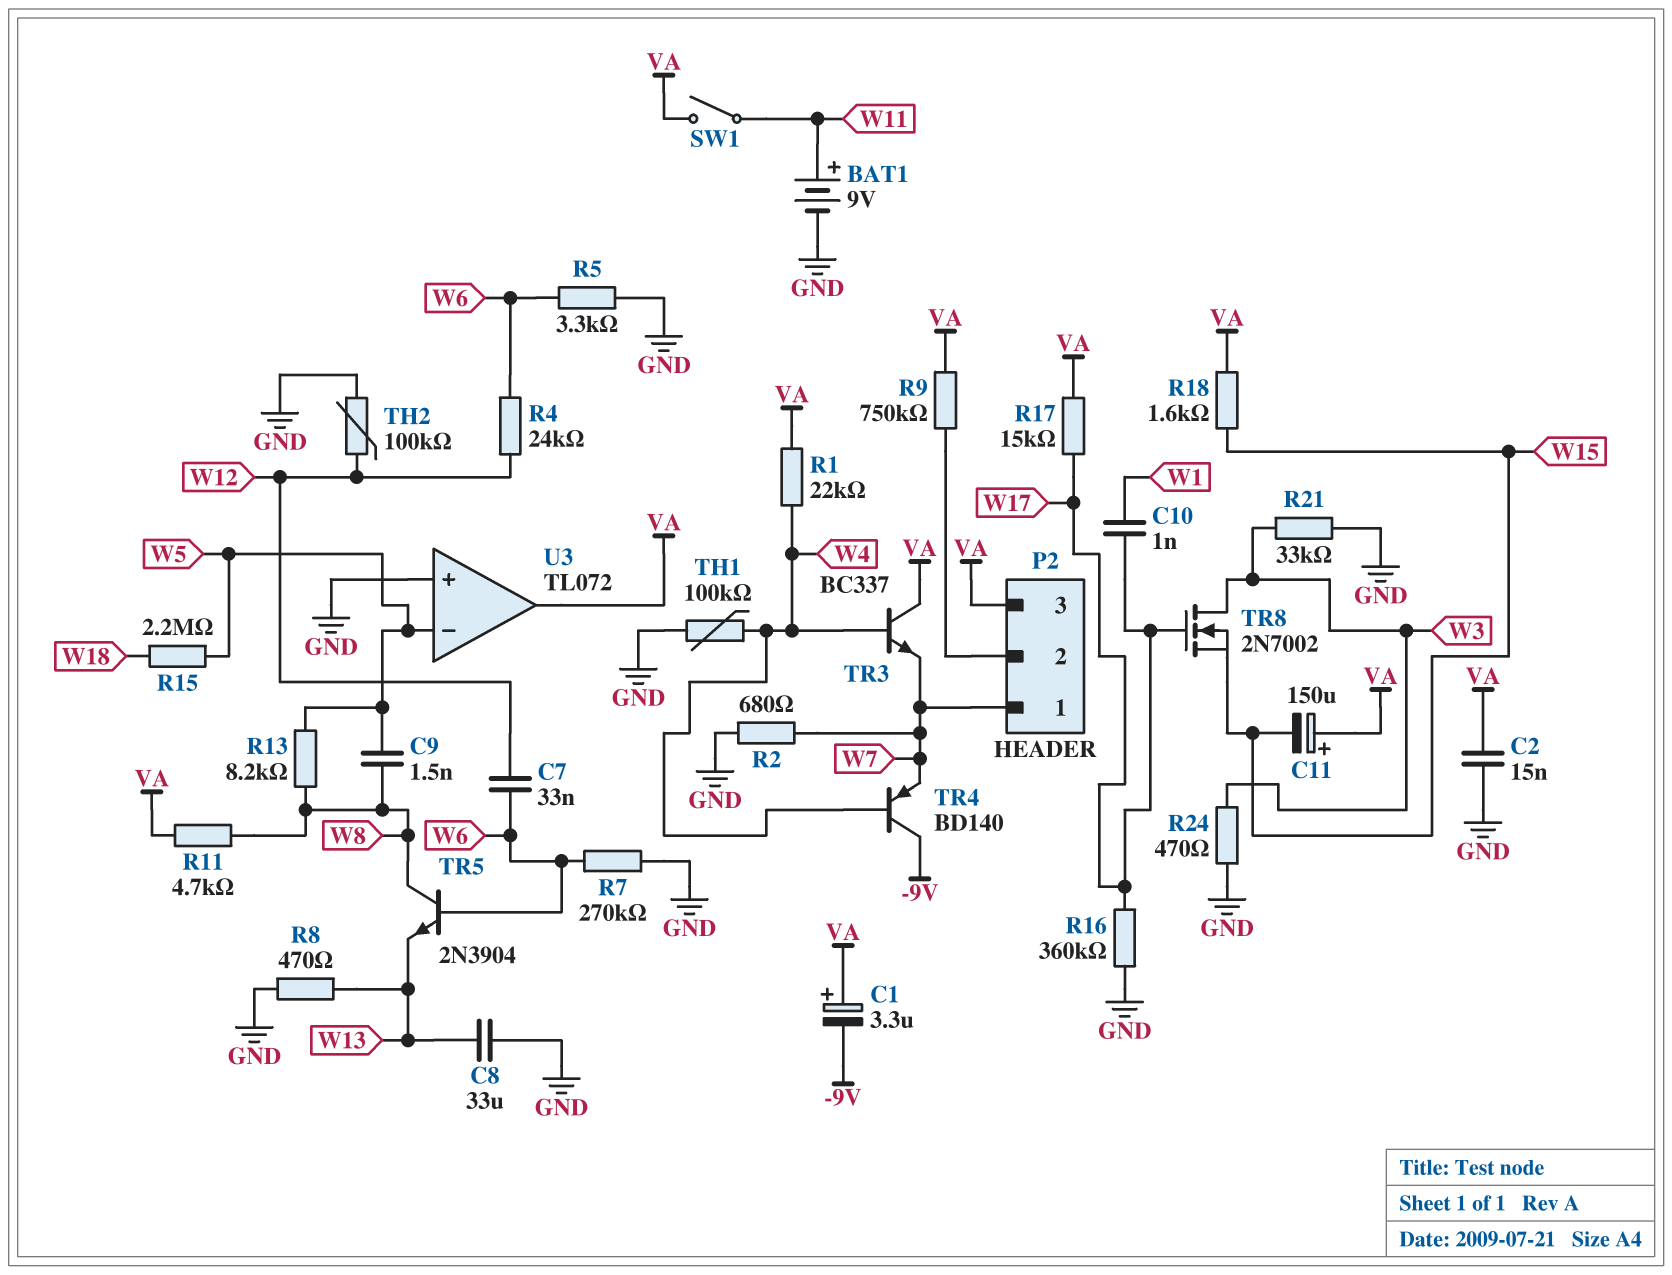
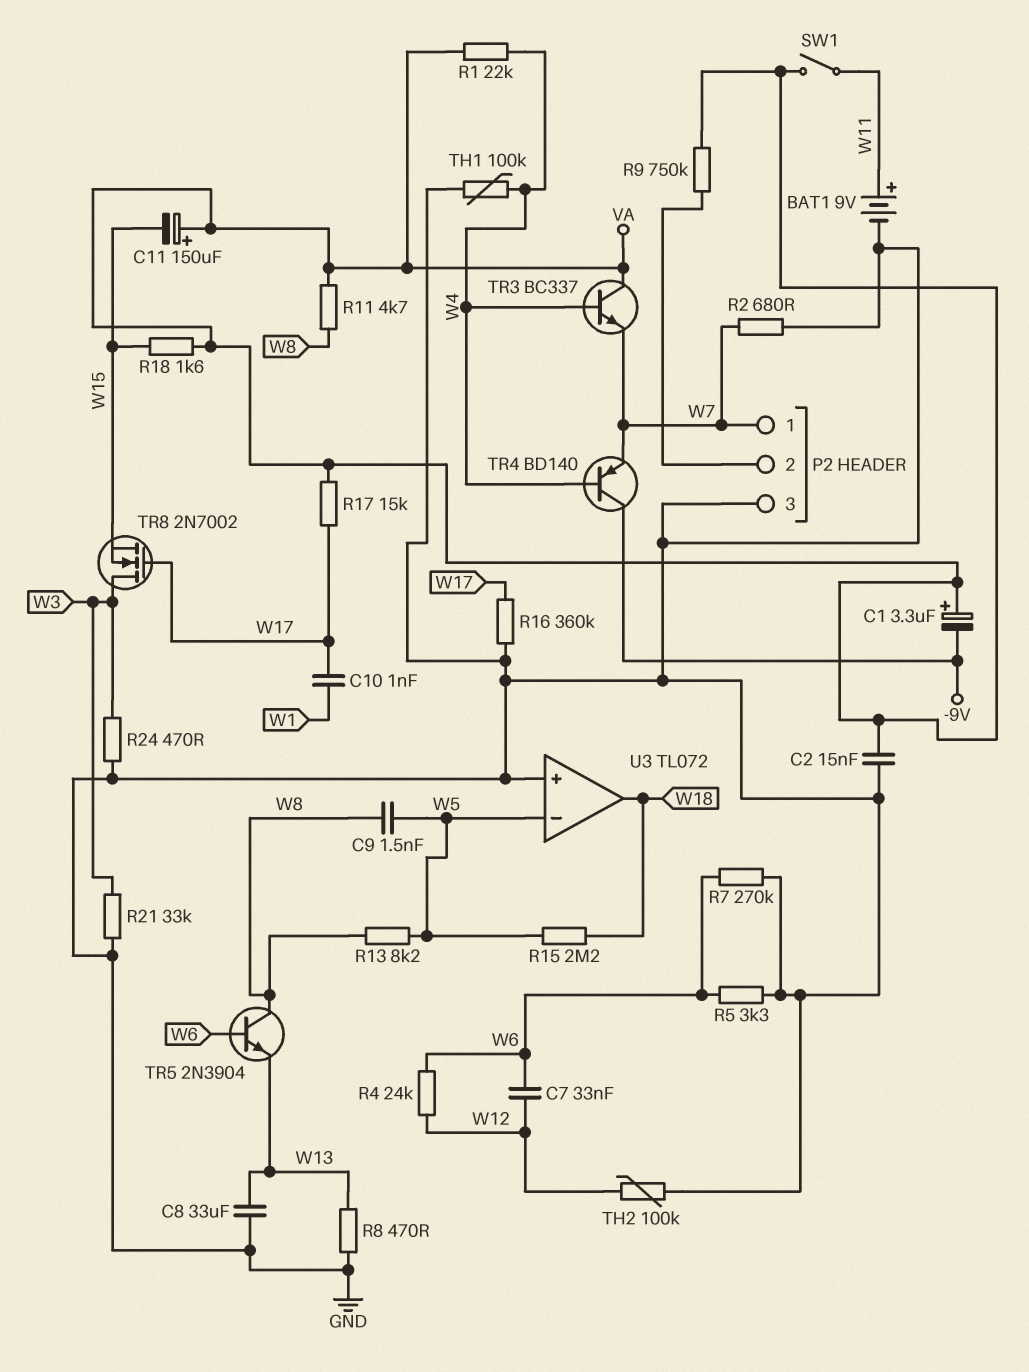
P2 pin 3: VA -> GND
U3 pin out: VA -> W18

